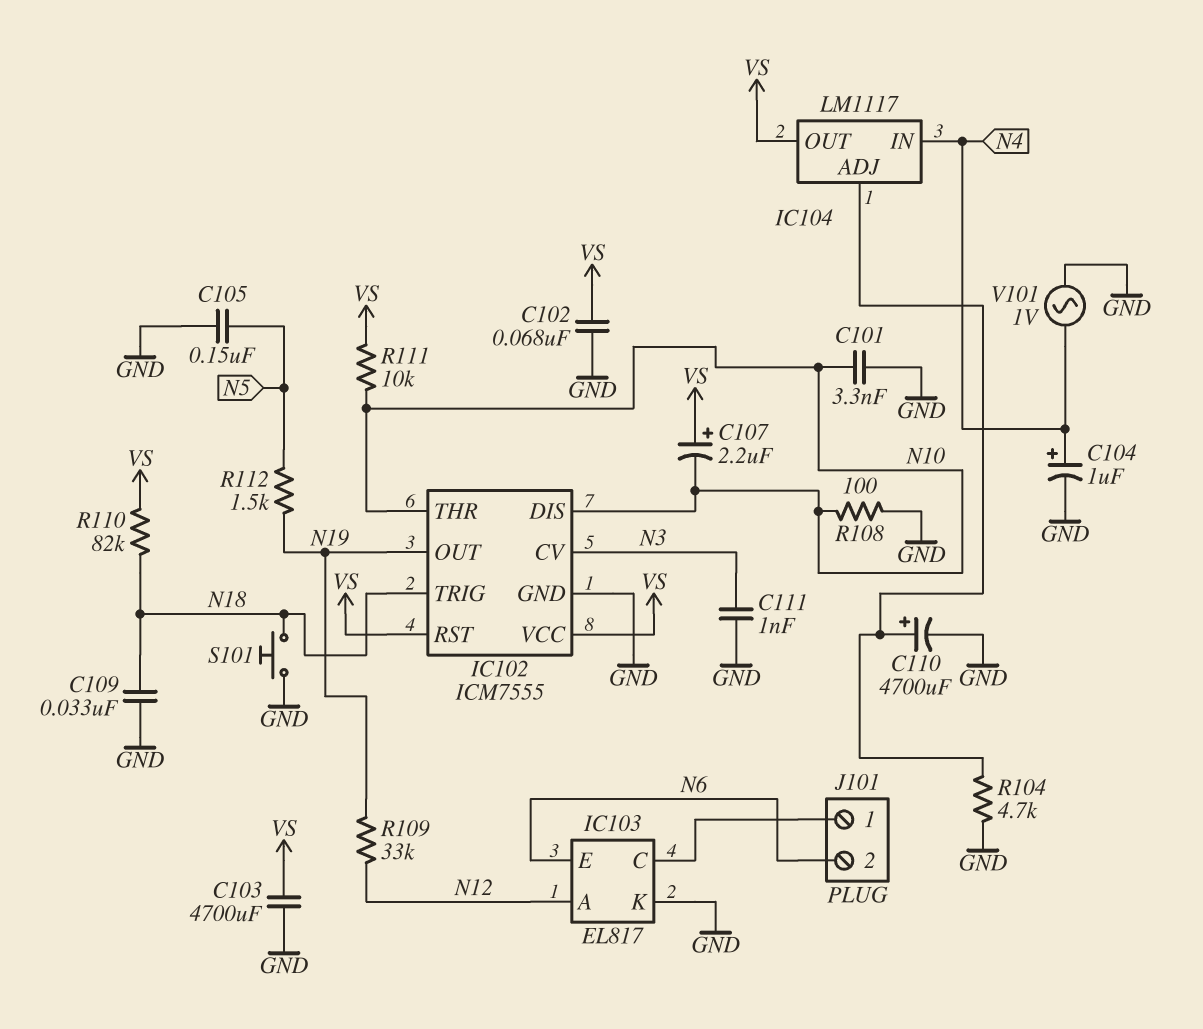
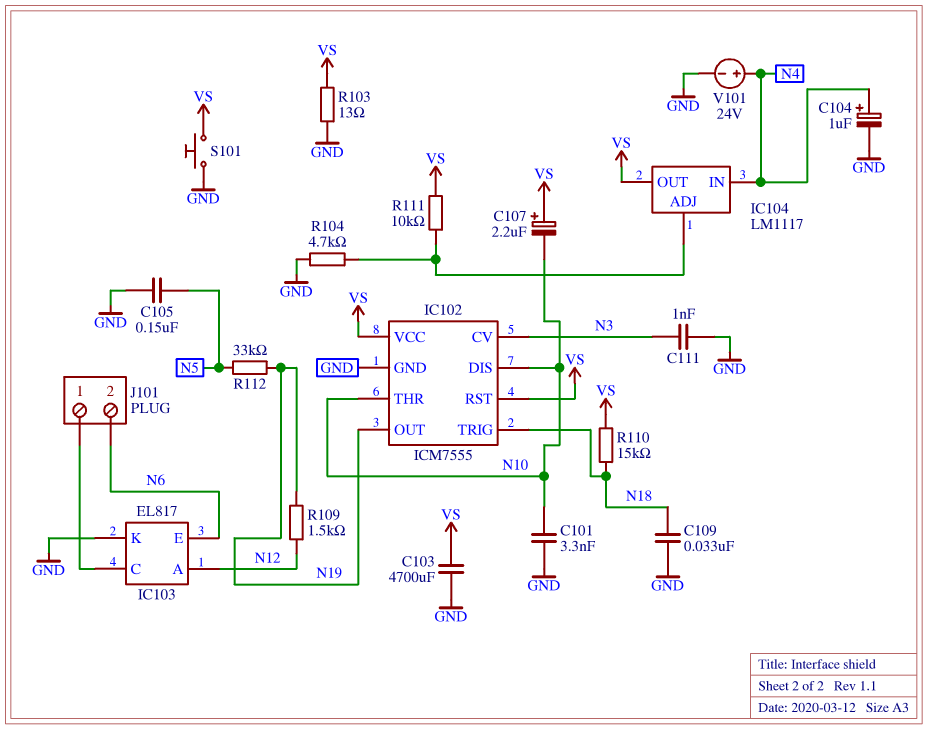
C102: 68nF (GND, VS) -> none
C110: 4700uF (plus IC104/ADJ, minus GND) -> none
R103: none -> 13 (GND, VS)
R108: 100 (GND, N10) -> none
R109: 33k (N12, N19) -> 1.5k (N12, N19)
R110: 82k (N18, VS) -> 15k (N18, VS)
R111: 10k (N10, VS) -> 10k (IC104/ADJ, VS)
R112: 1.5k (N5, N19) -> 33k (N5, N19)
S101: button (GND, N18) -> button (GND, VS)
V101: AC 1V (GND, N4) -> 24V (plus N4, minus GND)

